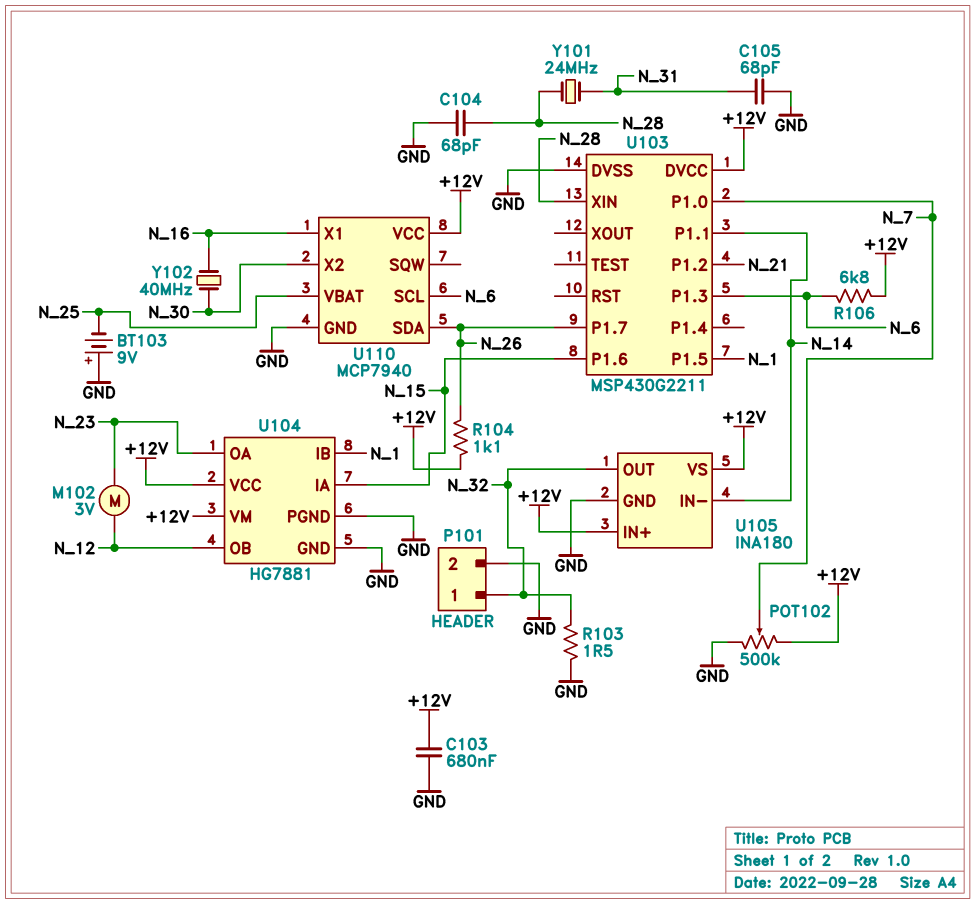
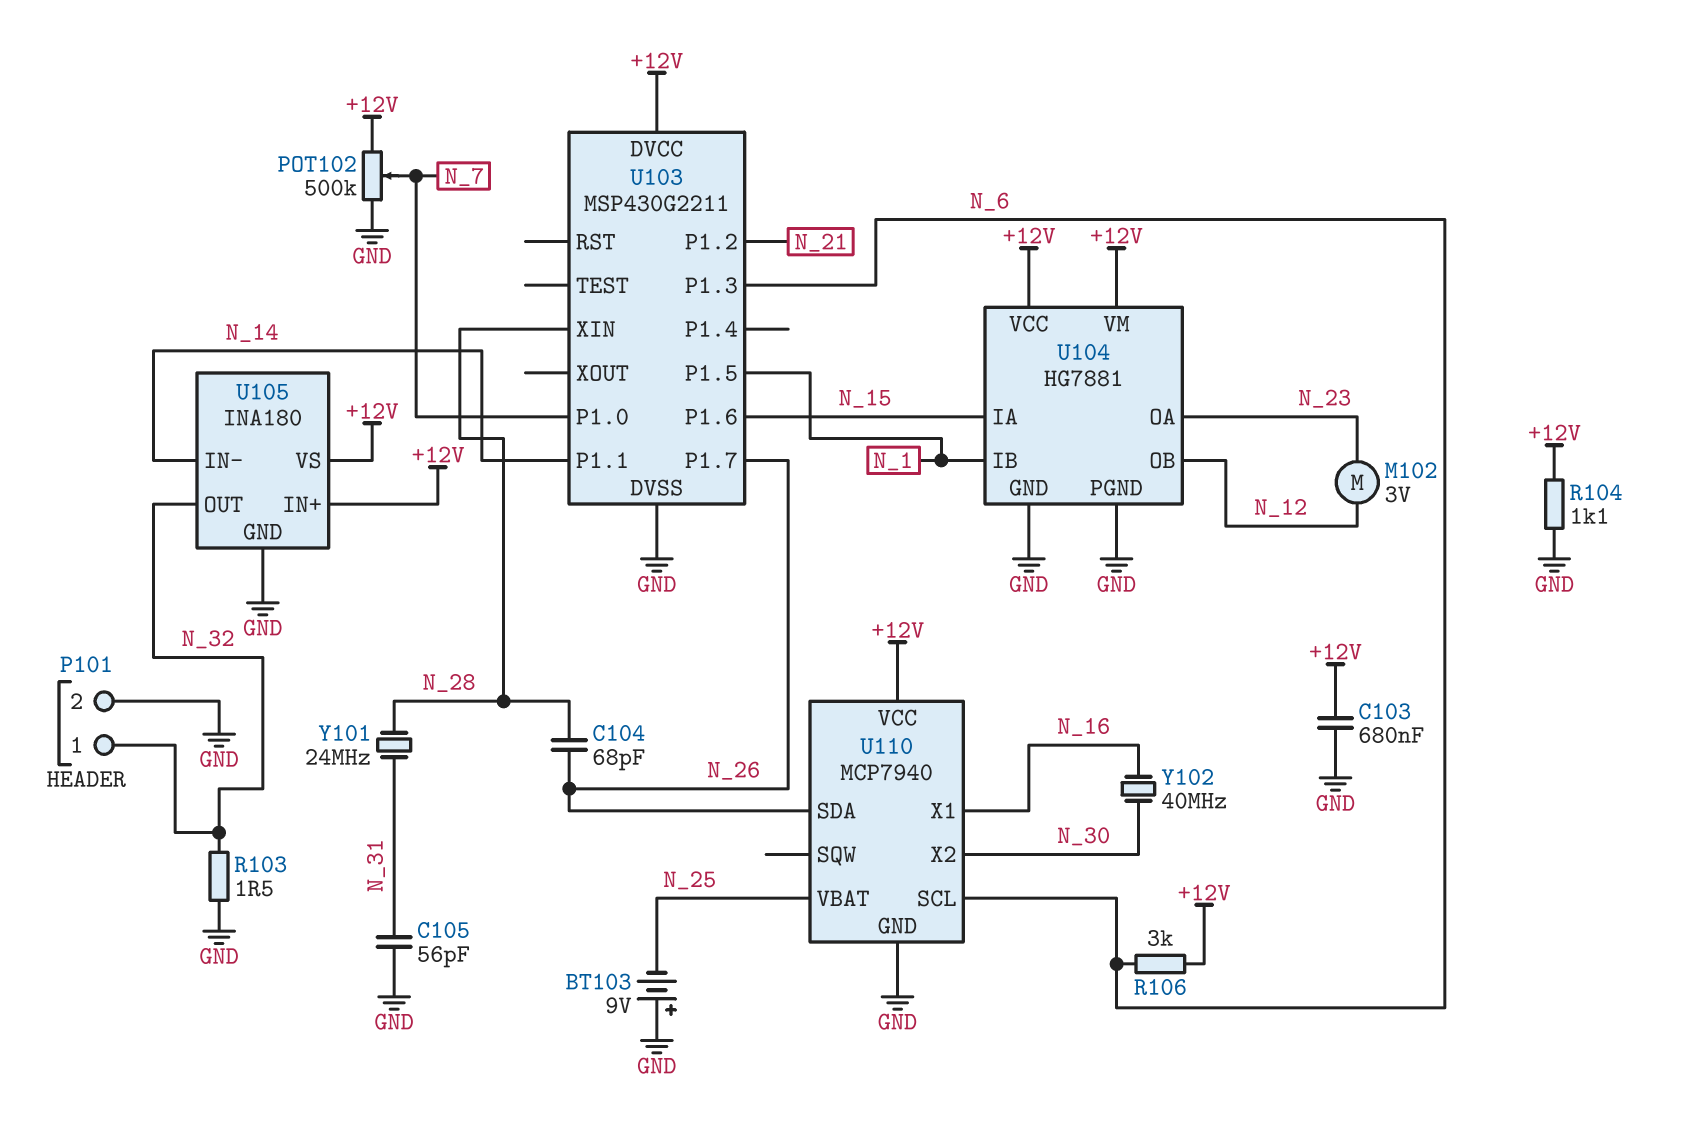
C104: 68pF (GND, N_28) -> 68pF (N_26, N_28)
C105: 68pF (GND, N_31) -> 56pF (GND, N_31)
R104: 1.1k (+12V, N_26) -> 1.1k (+12V, GND)
R106: 6.8k (+12V, N_6) -> 3k (+12V, N_6)

